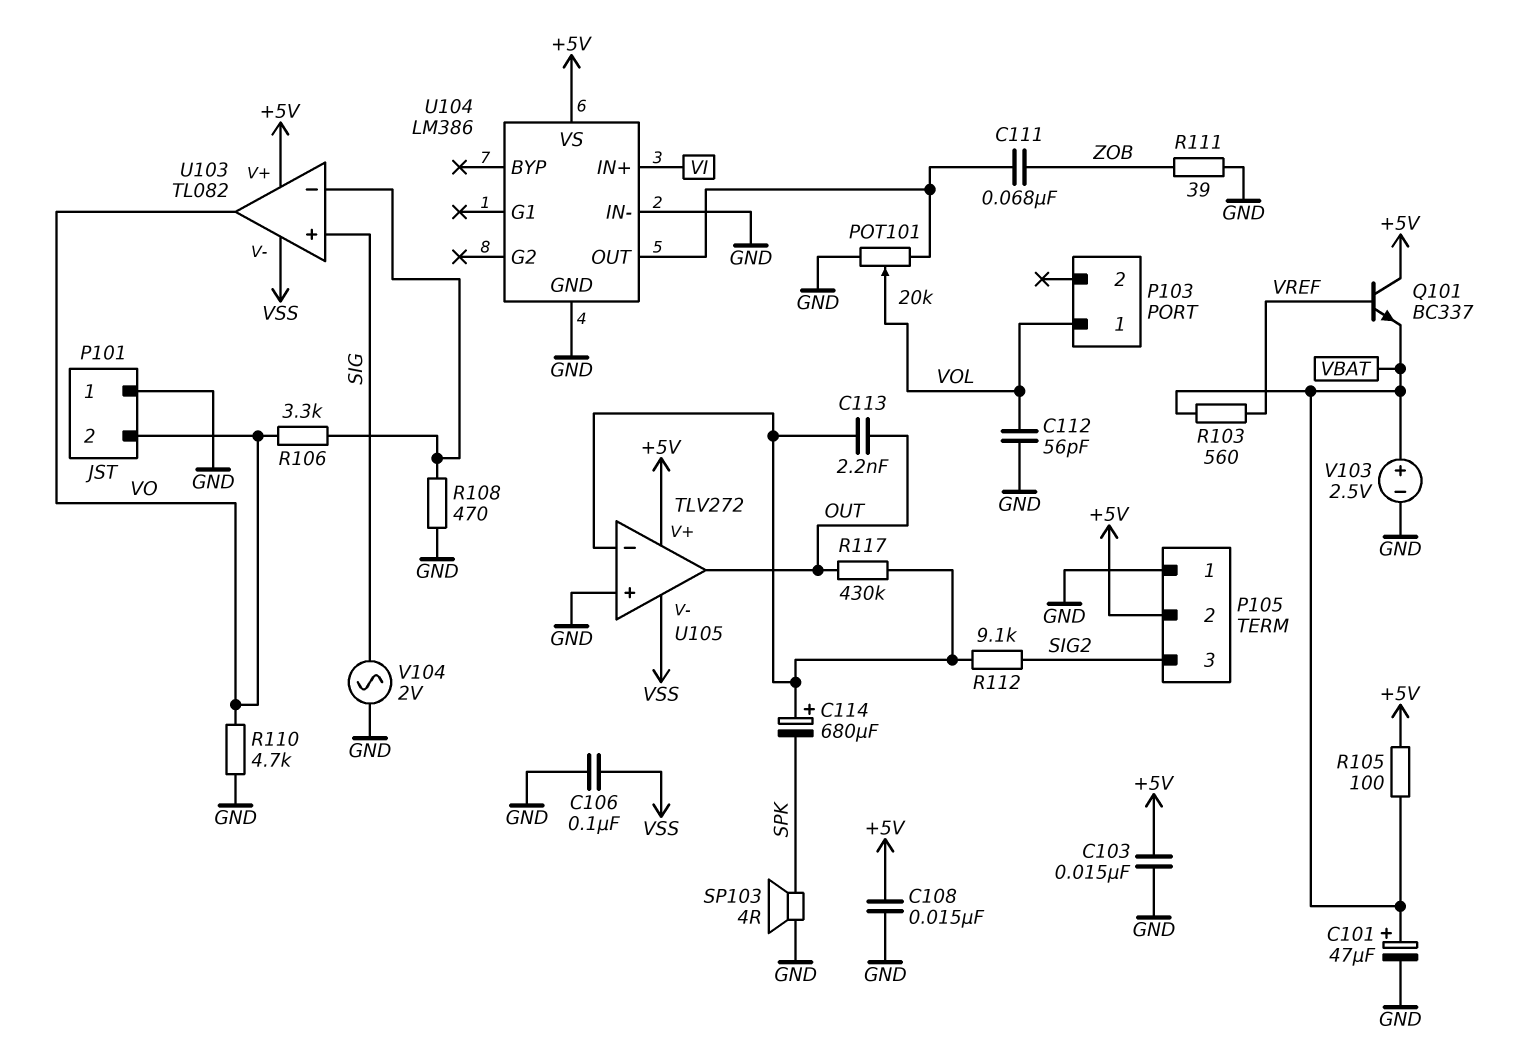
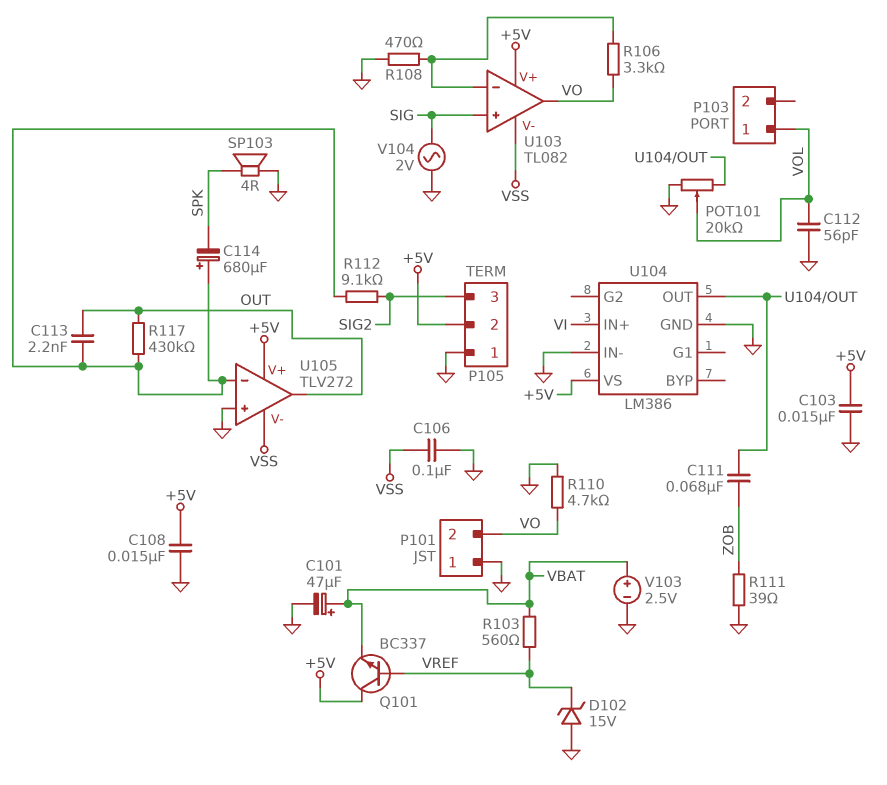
D102: none -> zener 15V (A GND, K VREF)
R105: 100 (+5V, VBAT) -> none

